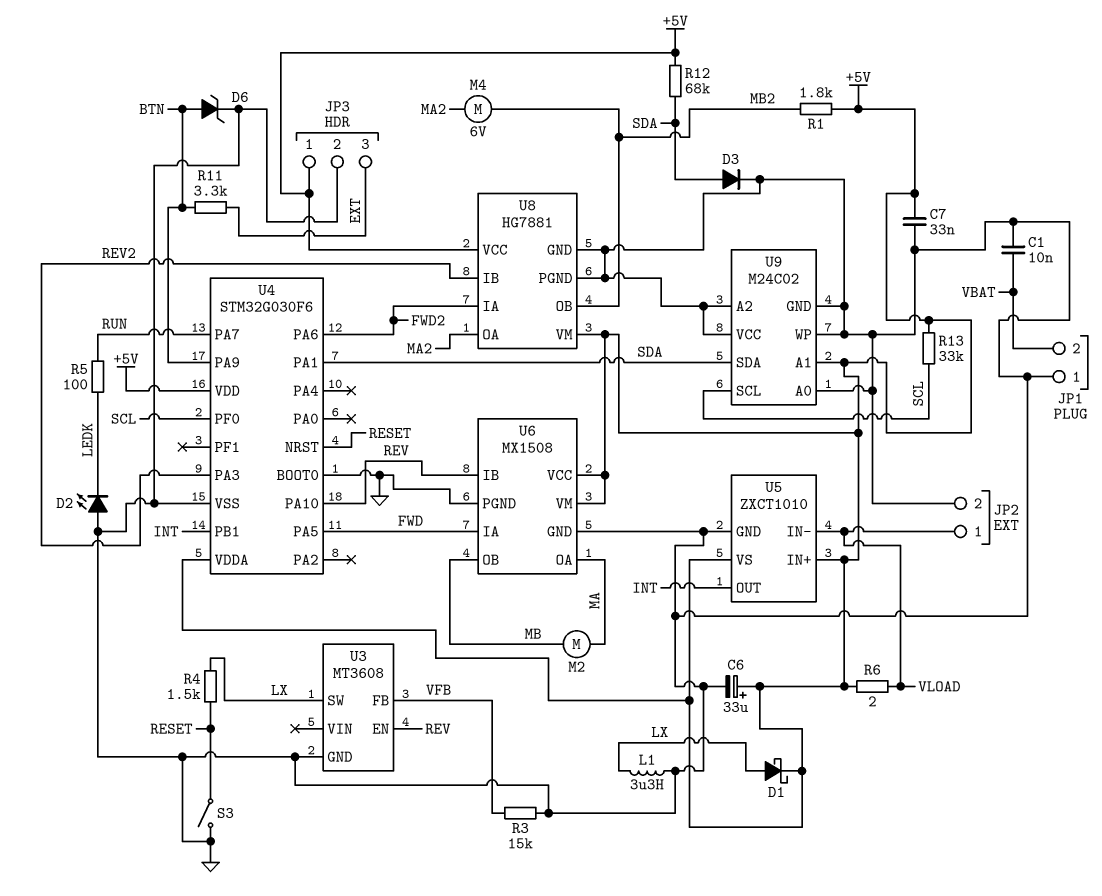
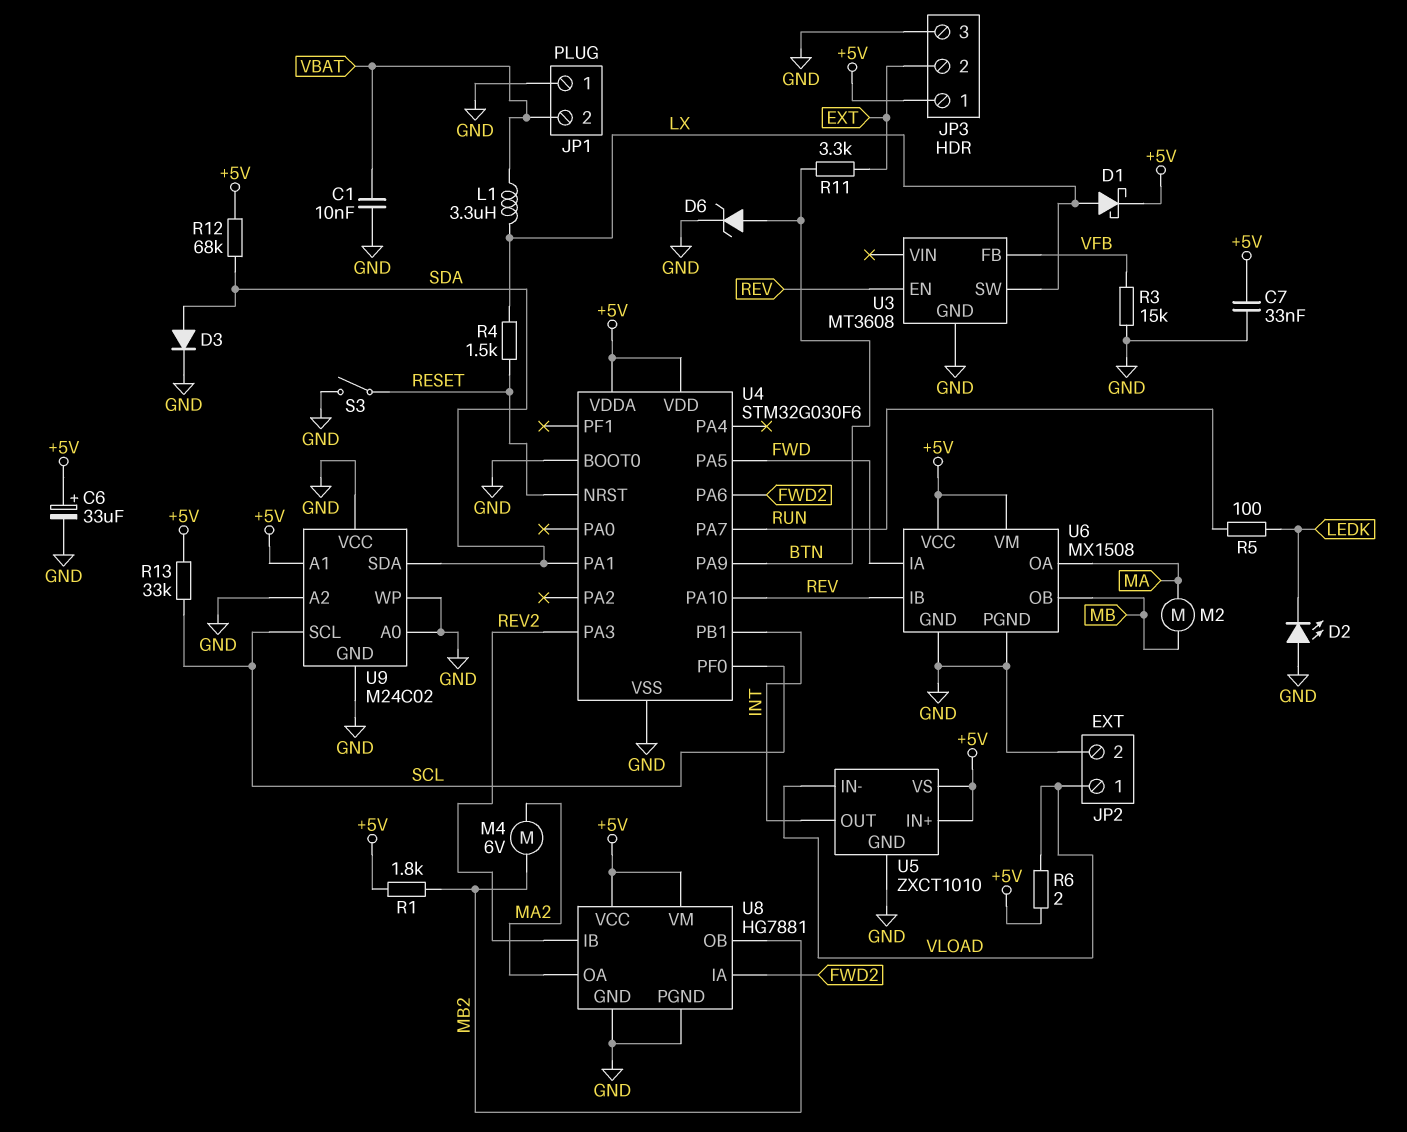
JP3 pin 2: GND -> EXT
JP3 pin 3: EXT -> GND
L1: 3.3uH (GND, LX) -> 3.3uH (LX, VBAT)

